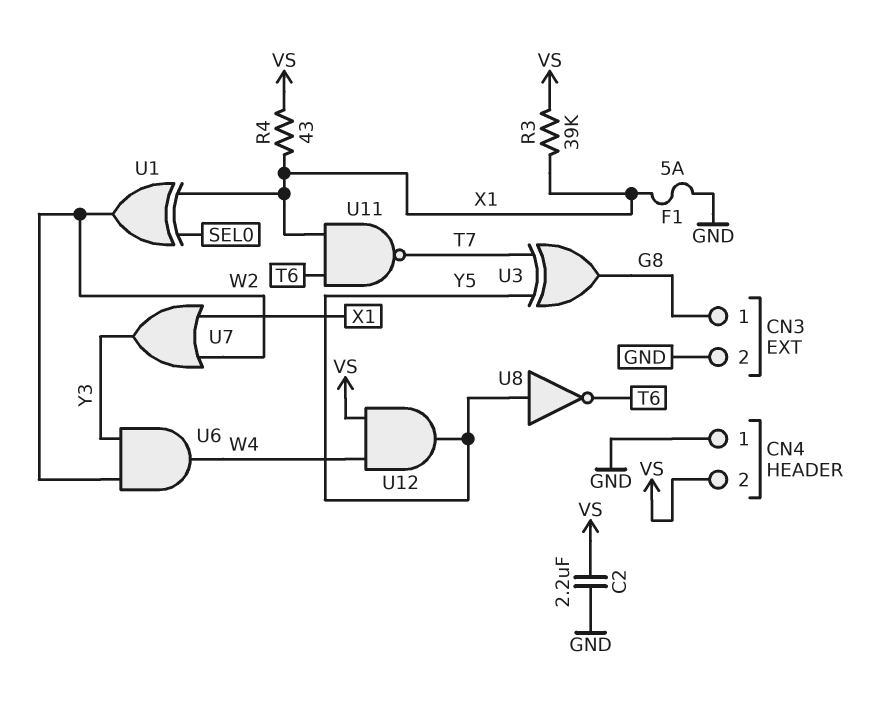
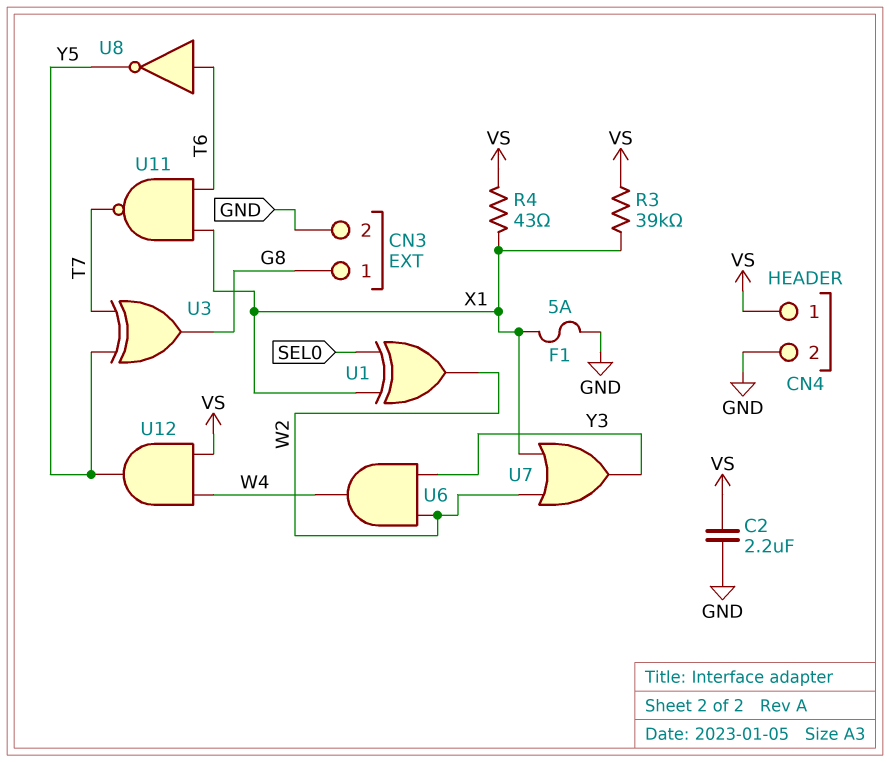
CN4 pin 1: GND -> VS
CN4 pin 2: VS -> GND
U8: NOT (in Y5, out T6) -> NOT (in T6, out Y5)

